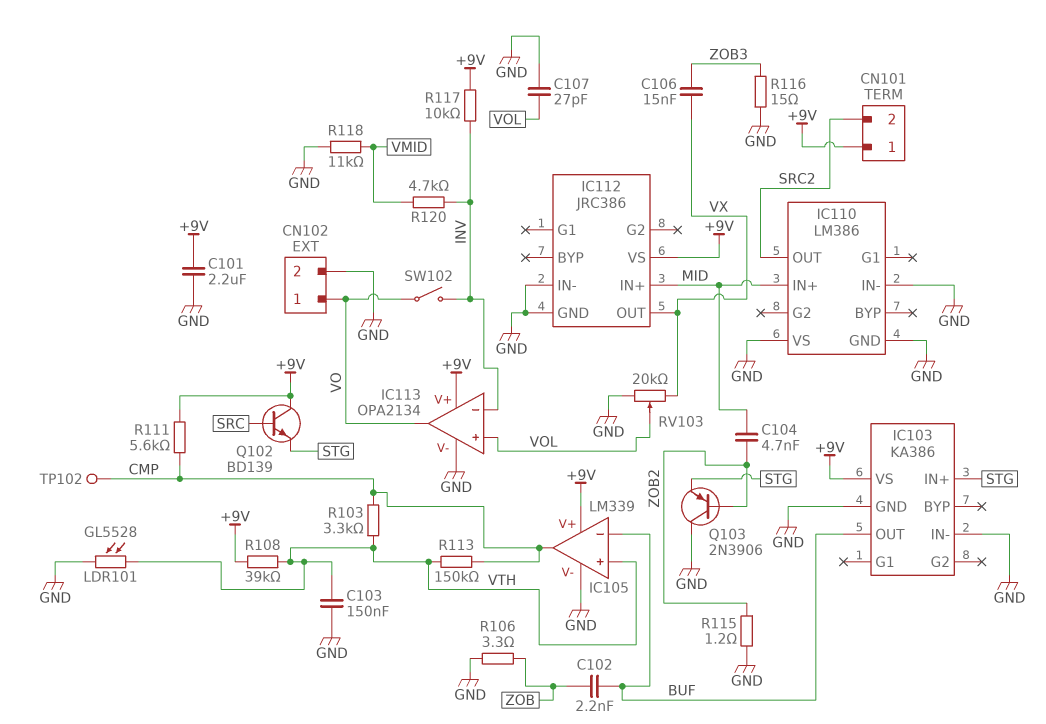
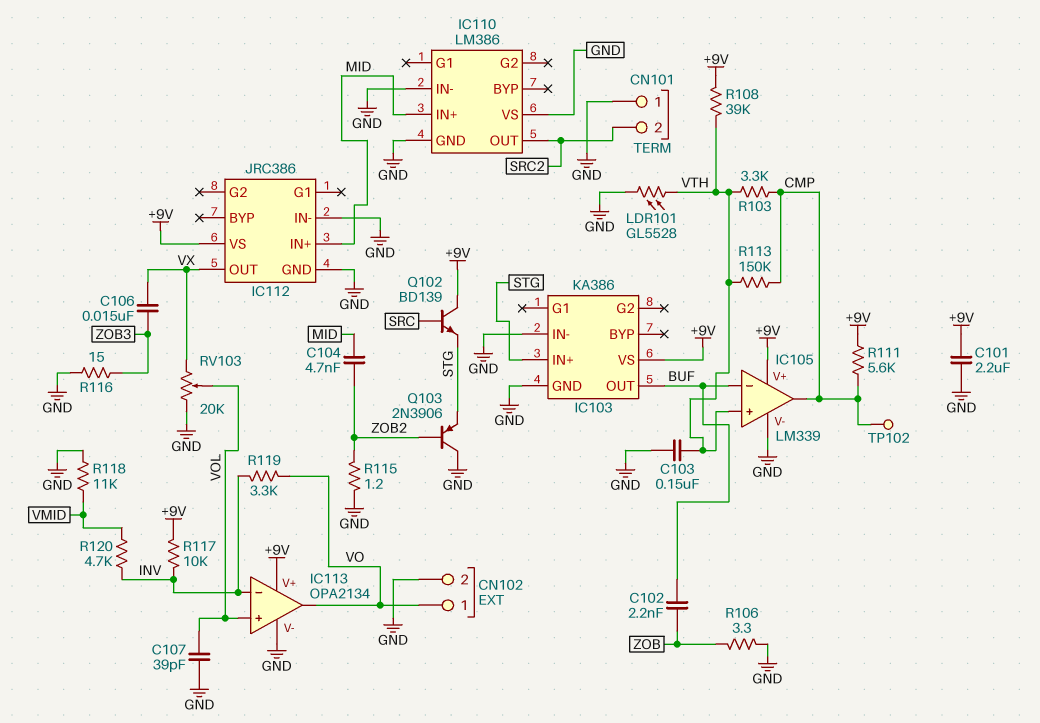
C107: 27pF (GND, VOL) -> 39pF (GND, VOL)
CN101 pin 1: +9V -> GND
R119: none -> 3.3k (INV, VO)
SW102: switch (INV, VO) -> none

